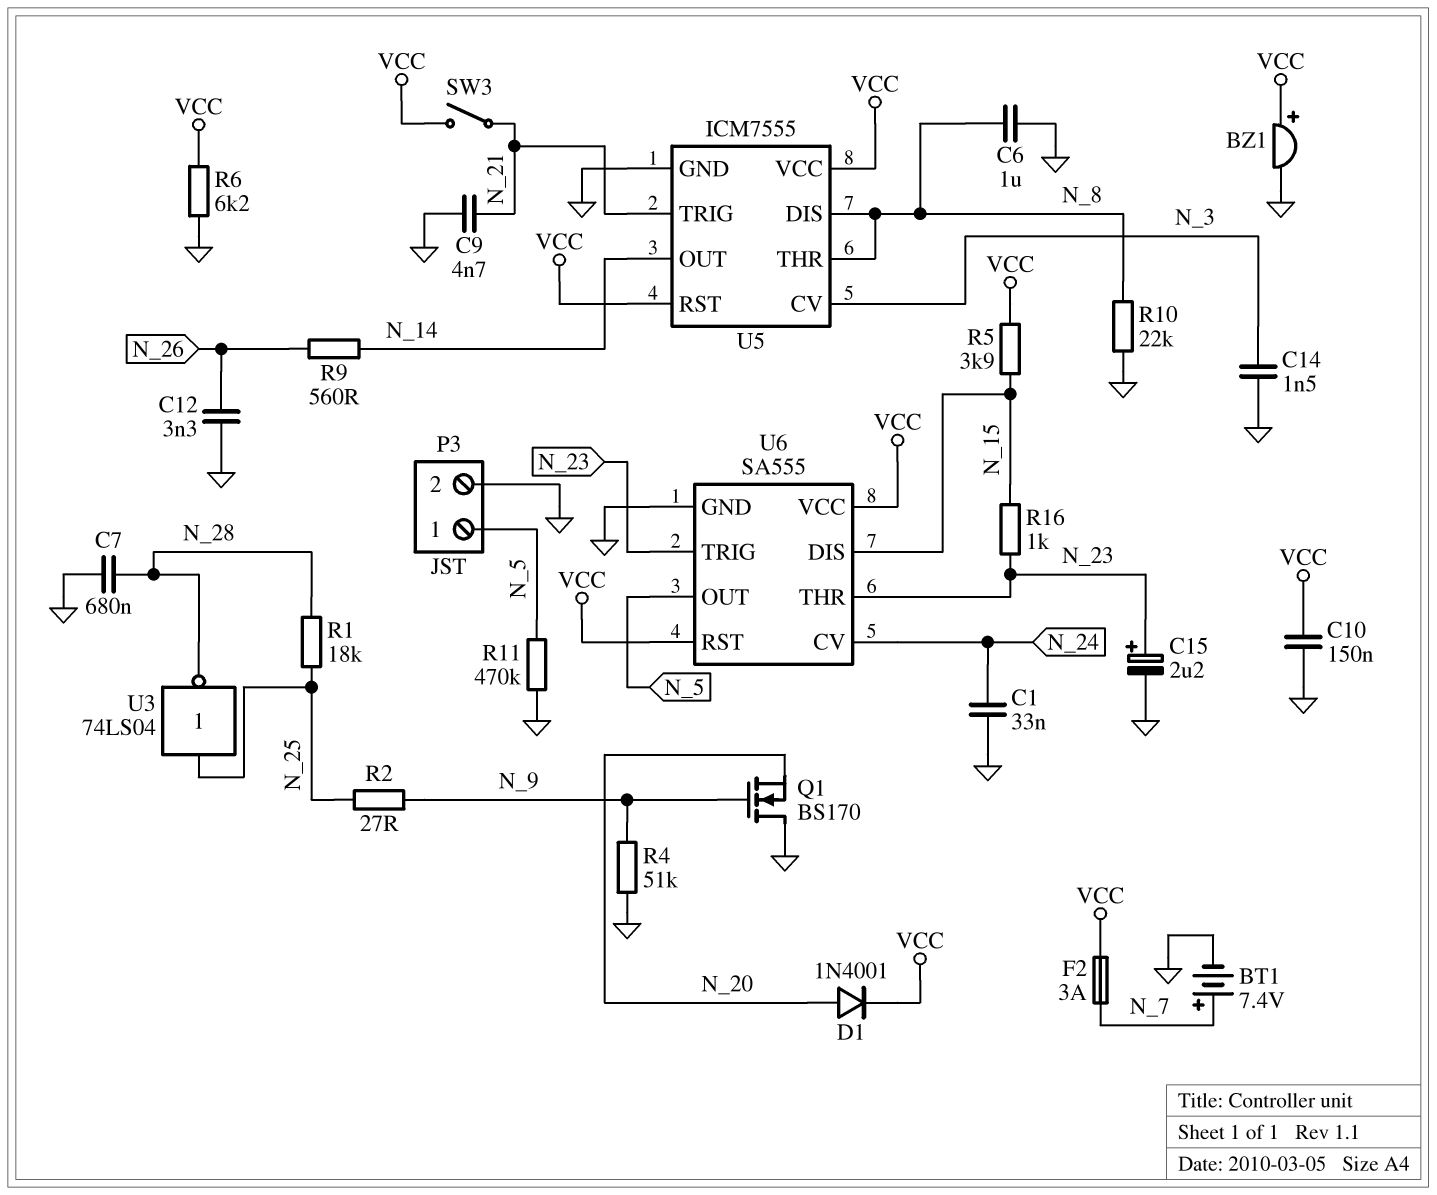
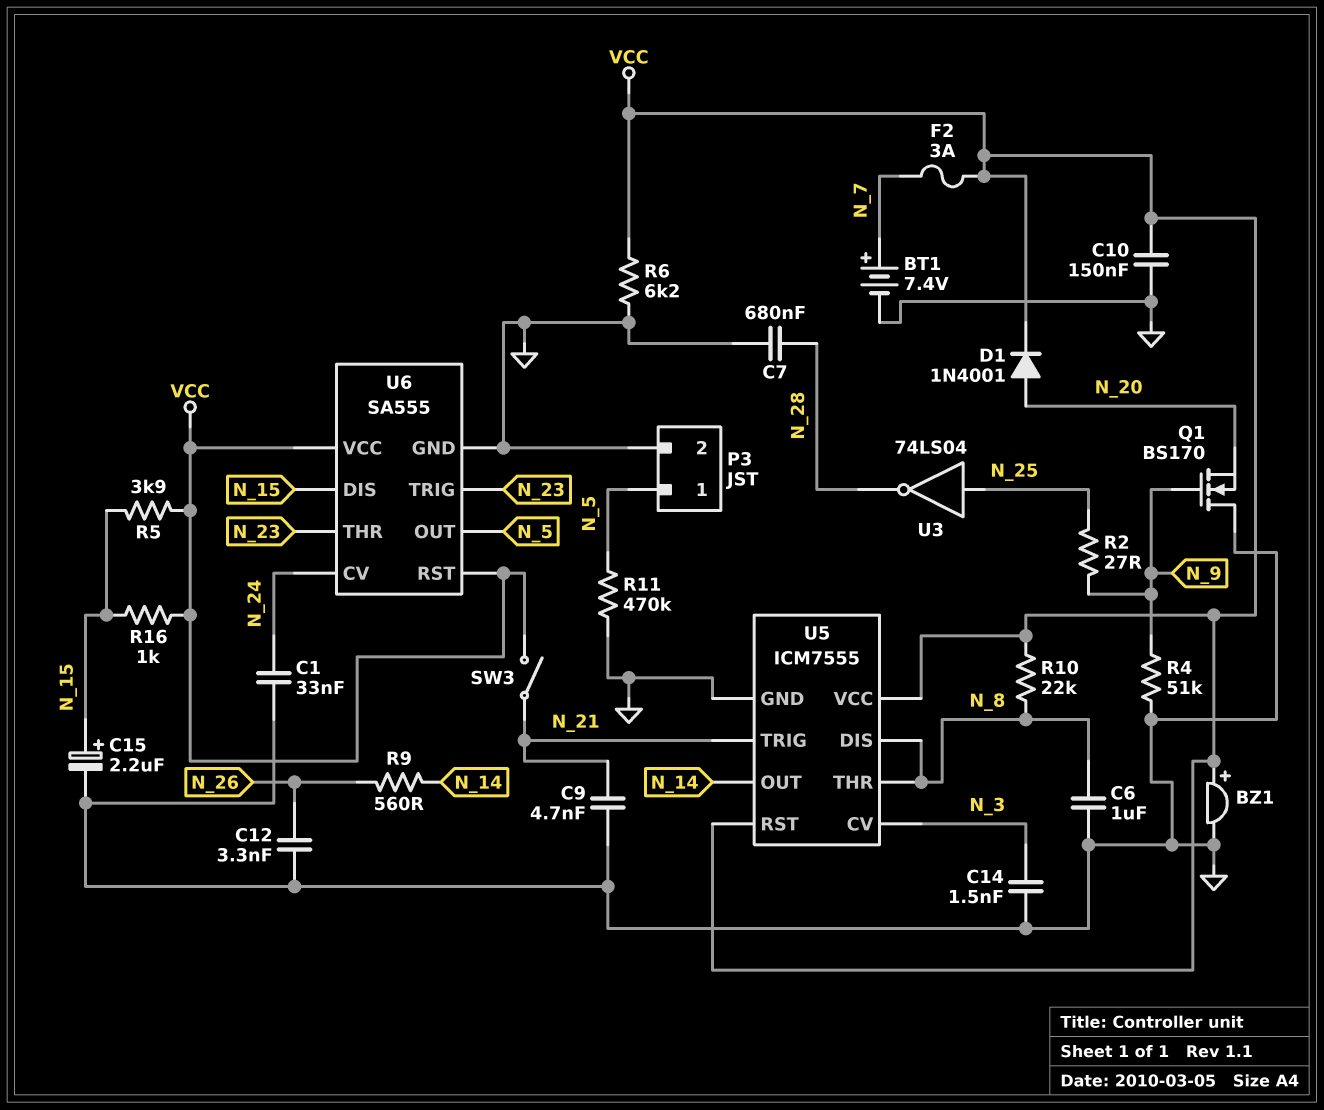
C15: 2.2uF (plus N_23, minus GND) -> 2.2uF (plus N_15, minus GND)
R1: 18k (N_25, N_28) -> none
R10: 22k (GND, N_8) -> 22k (N_8, VCC)
R16: 1k (N_15, N_23) -> 1k (N_15, VCC)

